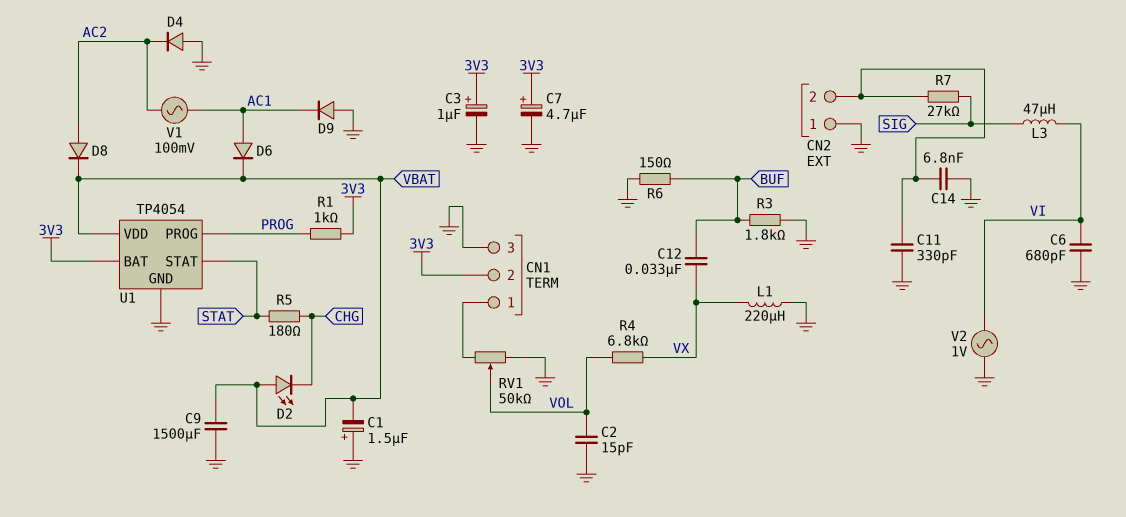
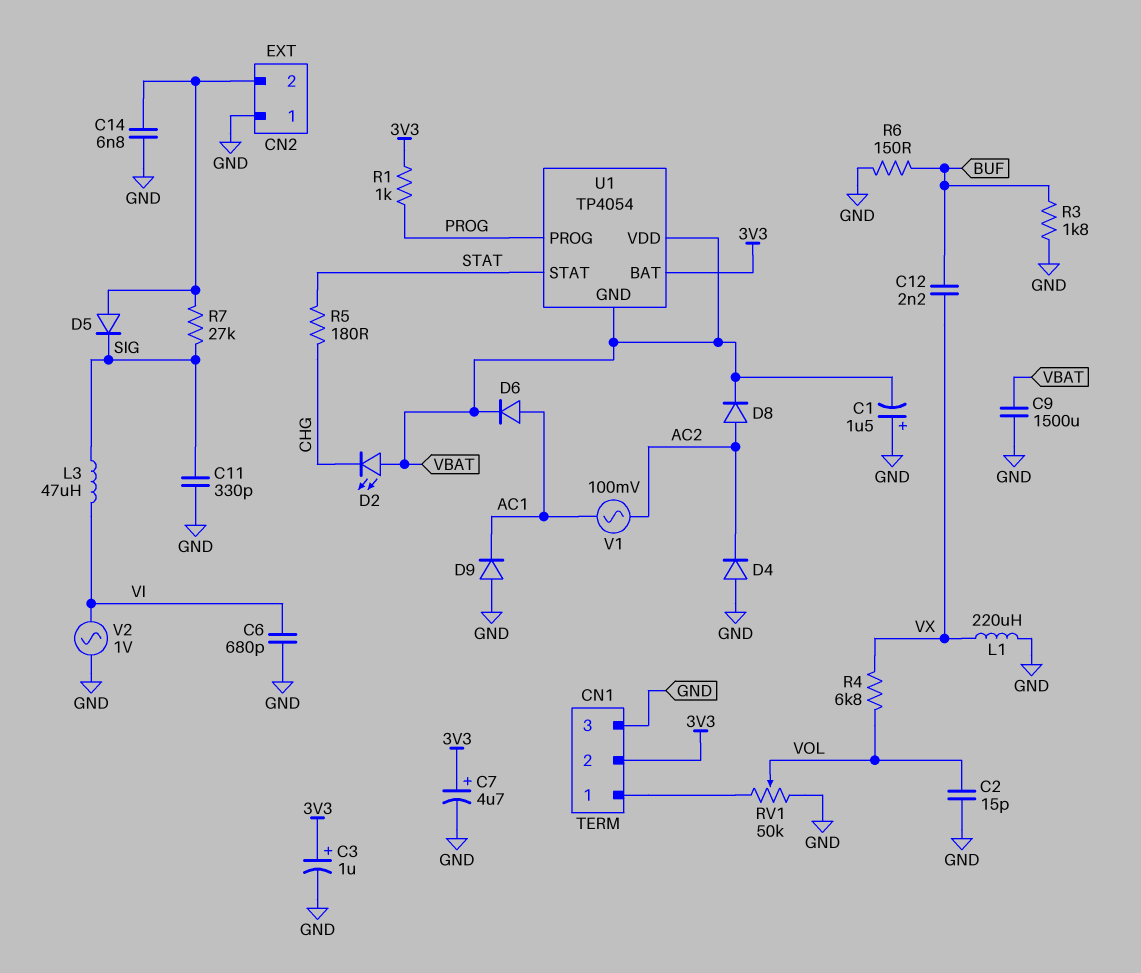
C11: 330pF (CN2/2, GND) -> 330pF (GND, SIG)
C12: 33nF (BUF, VX) -> 2.2nF (BUF, VX)
D5: none -> diode (A CN2/2, K SIG)
U1 pin GND: GND -> VBAT

